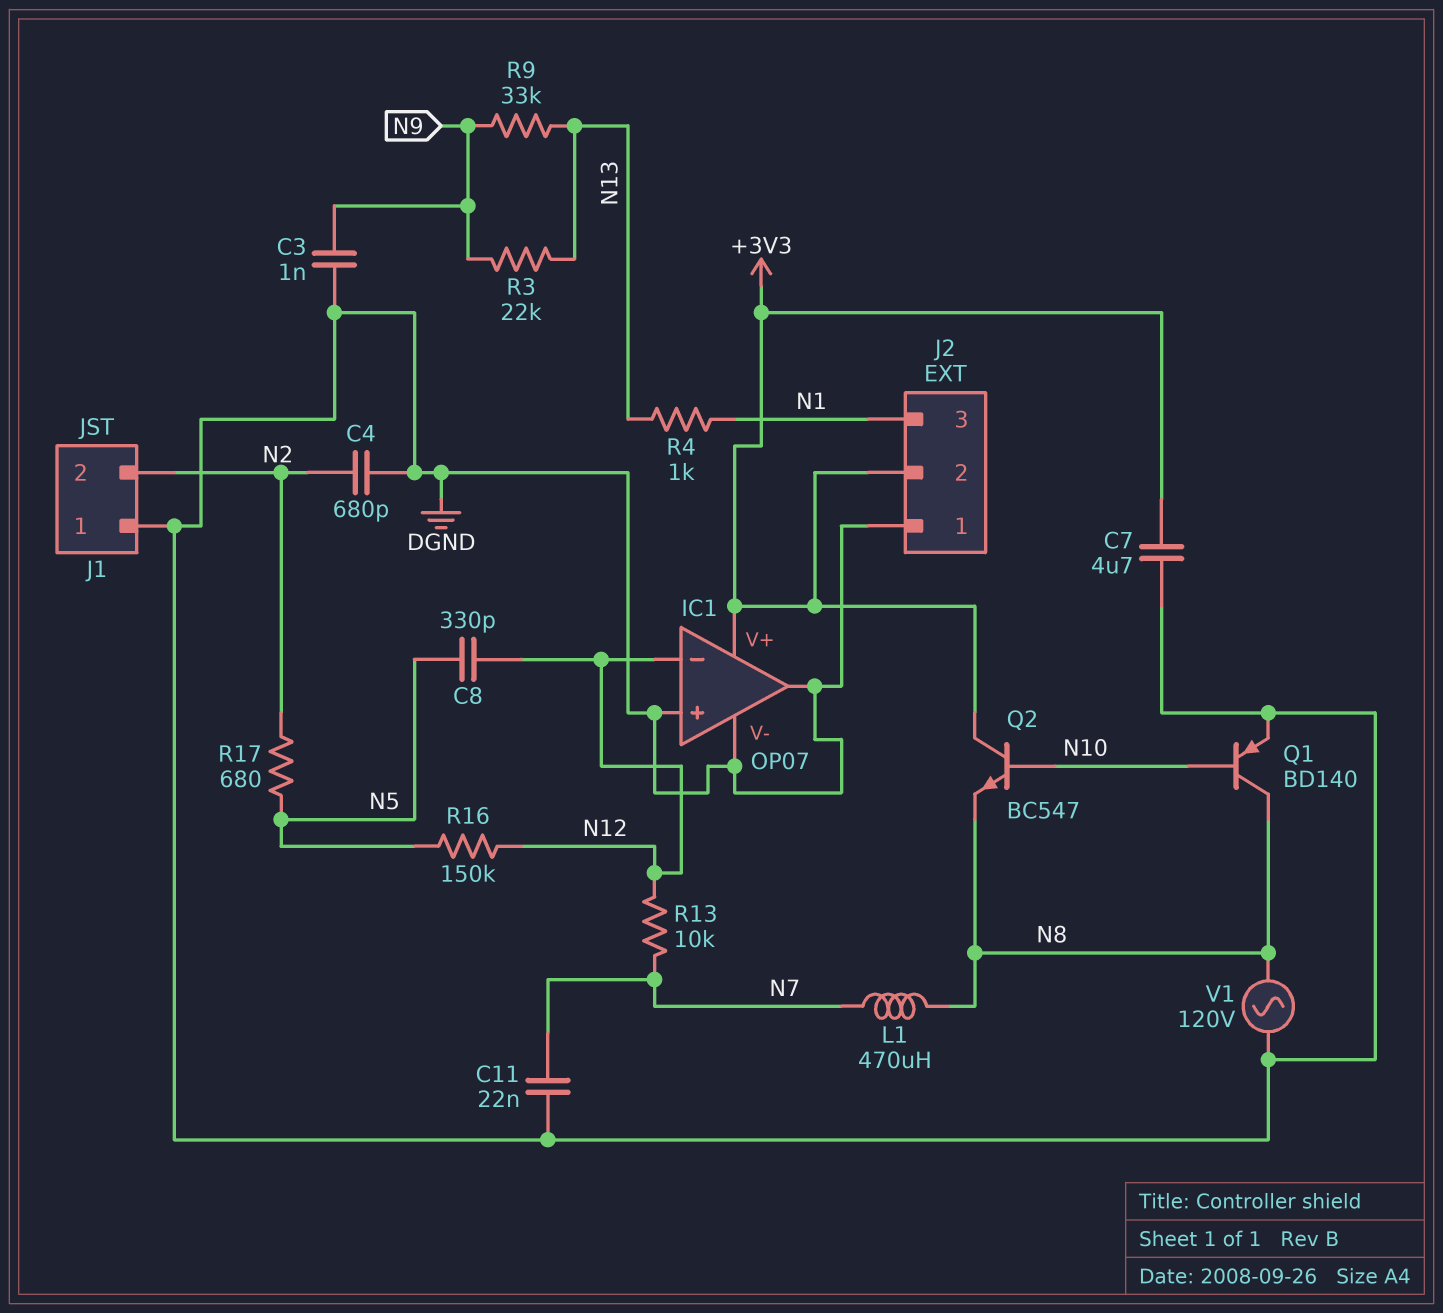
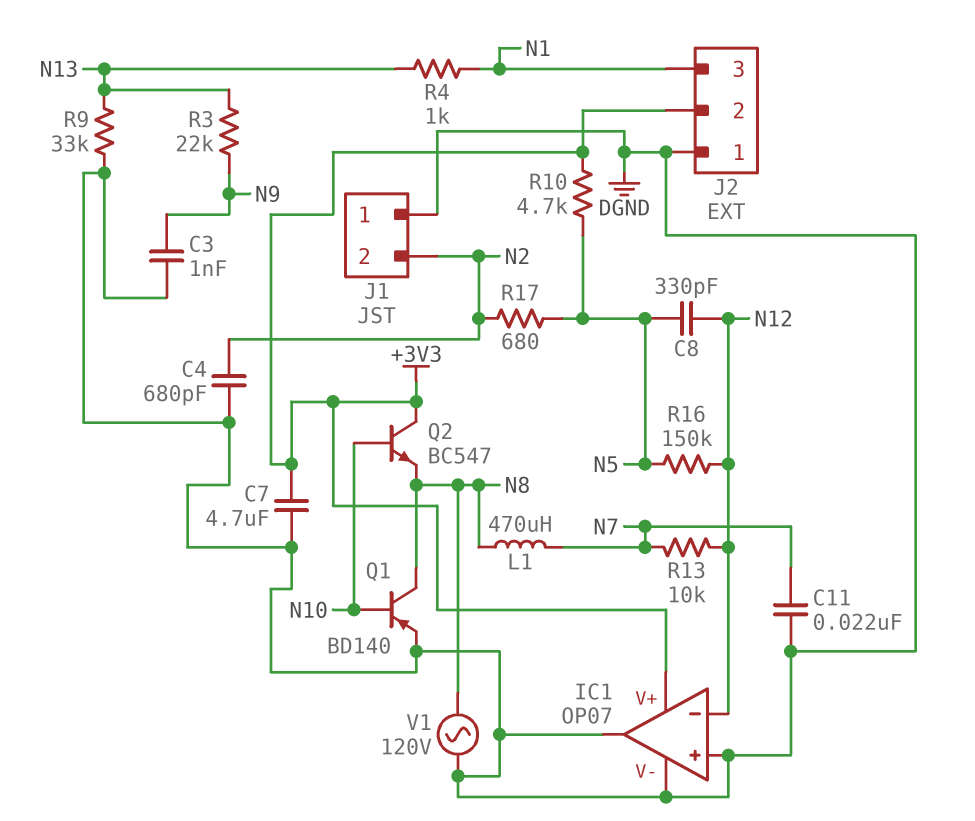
R9: 33k (N9, N13) -> 33k (DGND, N13)
R10: none -> 4.7k (+3V3, N5)

